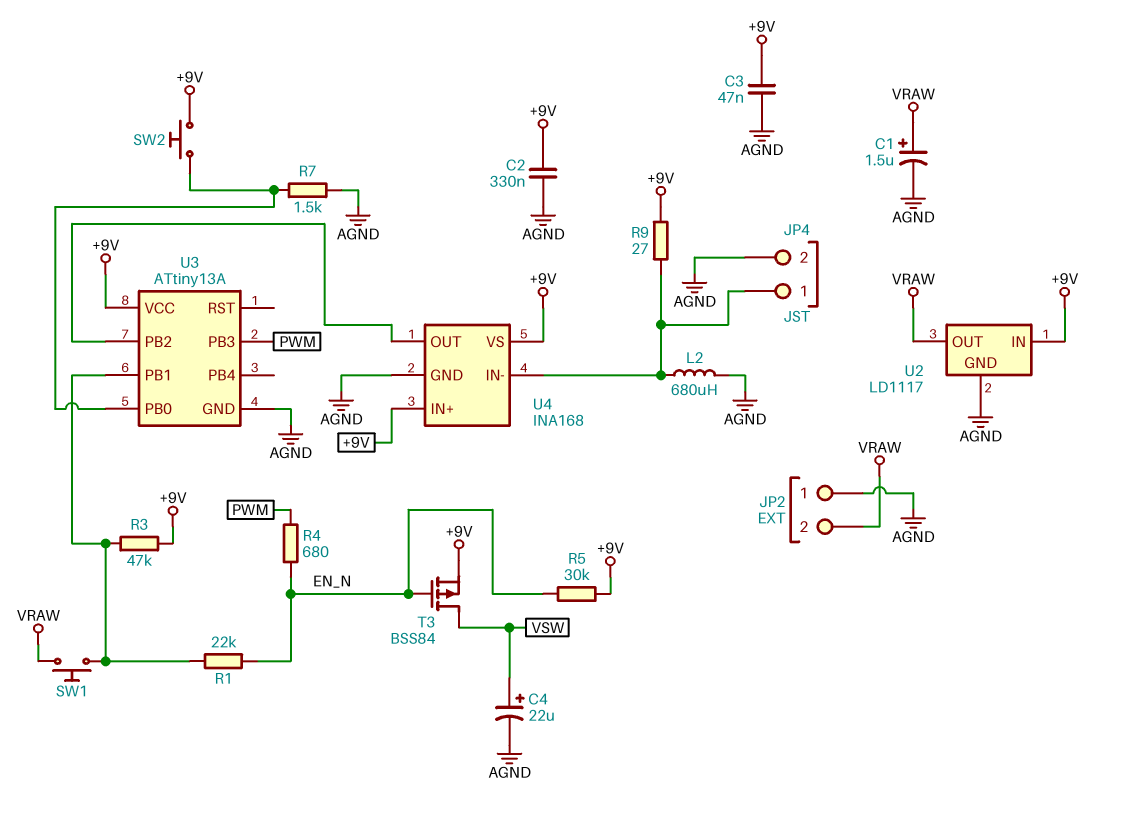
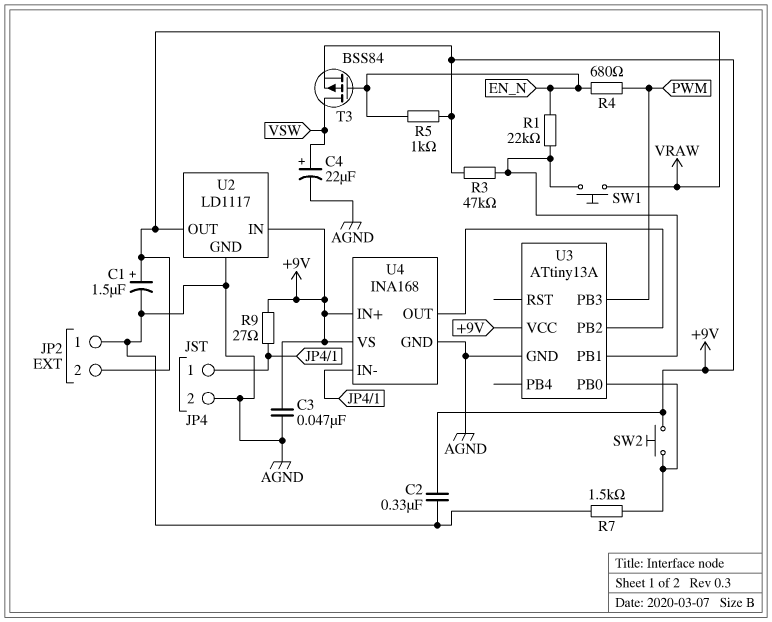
L2: 680uH (AGND, JP4/1) -> none
R5: 30k (+9V, EN_N) -> 1k (+9V, EN_N)

